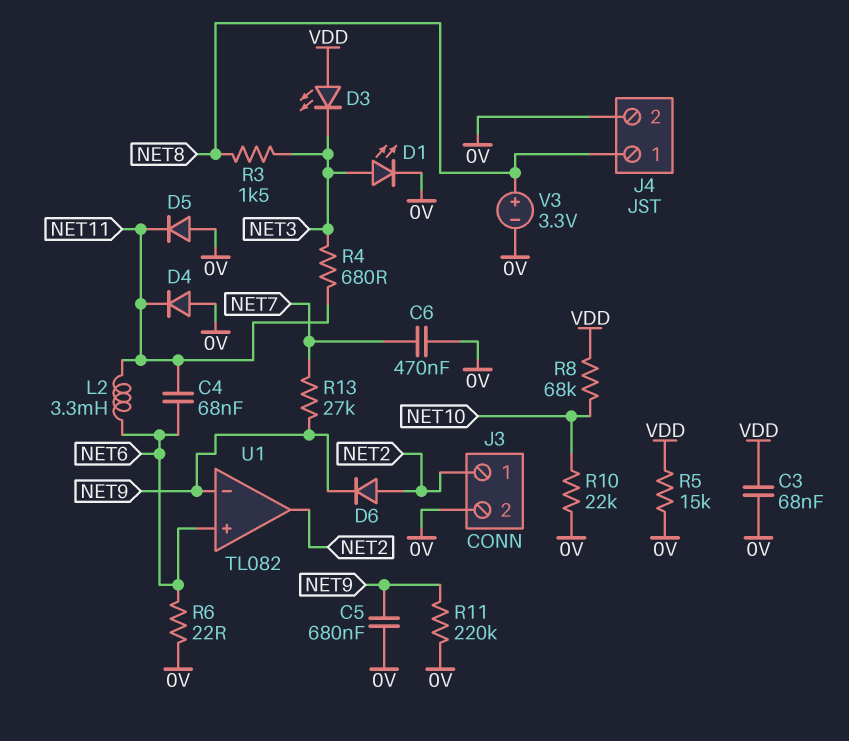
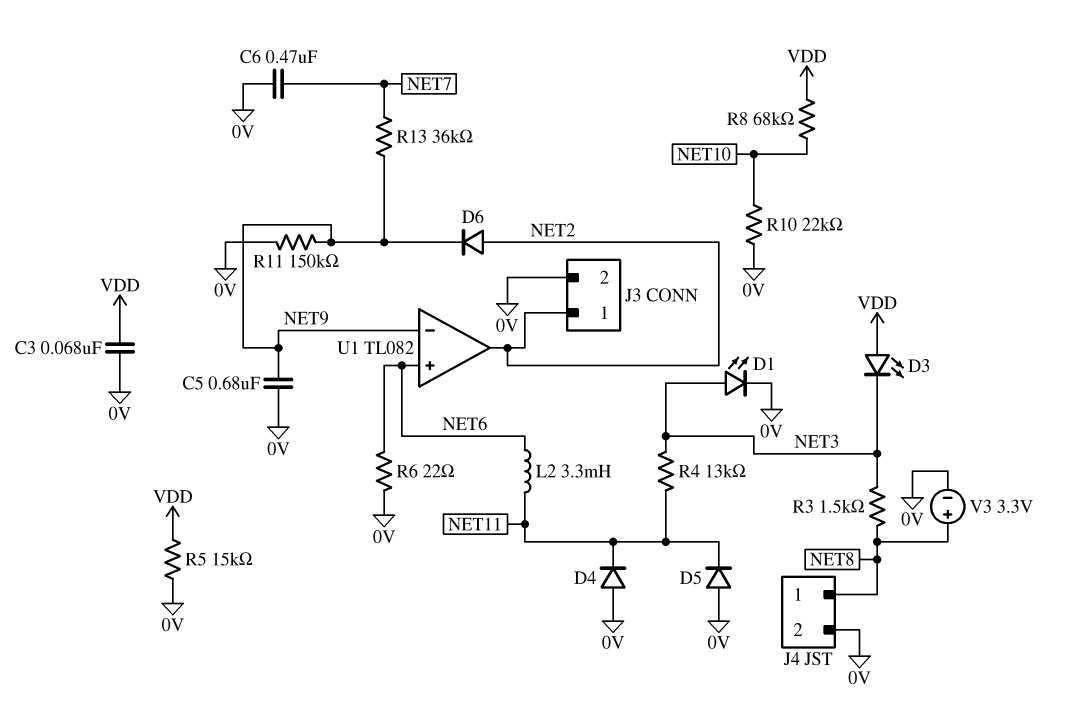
C4: 68nF (NET6, NET11) -> none
R4: 680 (NET3, NET11) -> 13k (NET3, NET11)
R11: 220k (0V, NET9) -> 150k (0V, NET9)
R13: 27k (NET7, NET9) -> 36k (NET7, NET9)

